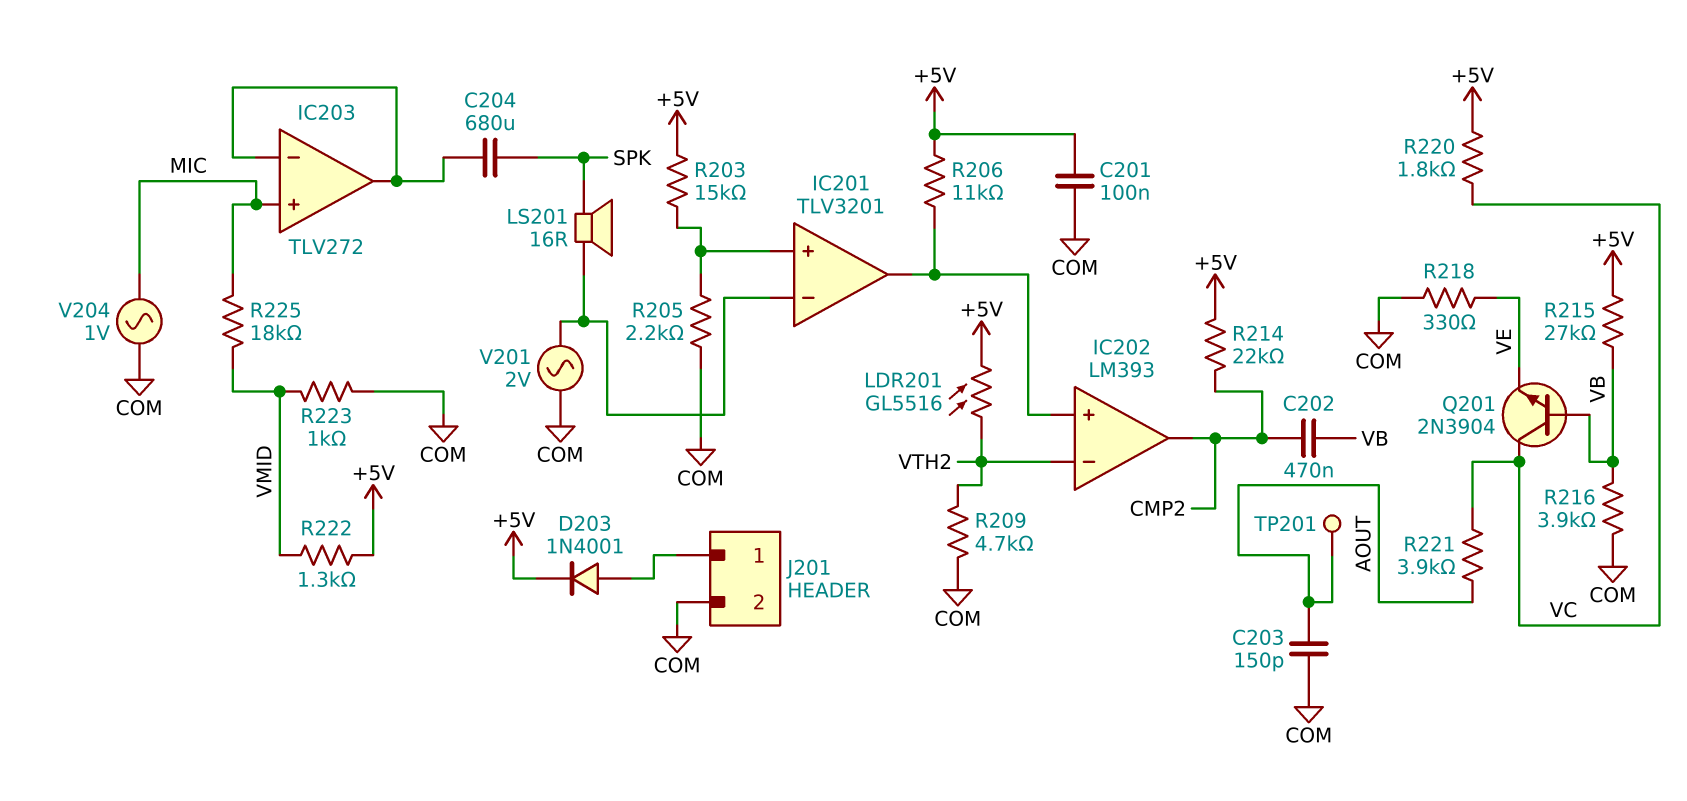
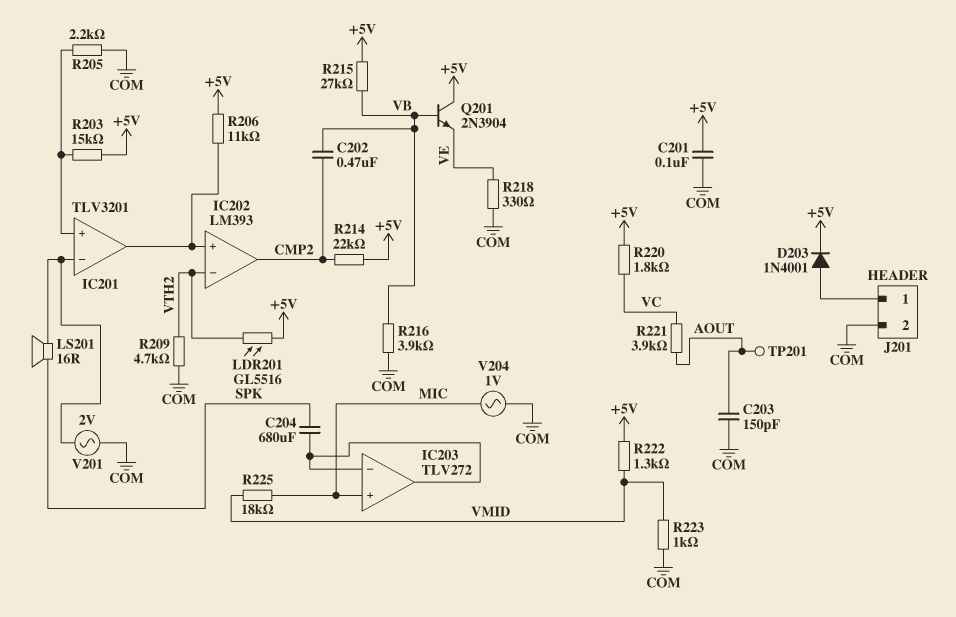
Q201: NPN 2N3904 (B VB, C VC, E VE) -> NPN 2N3904 (B VB, C +5V, E VE)

